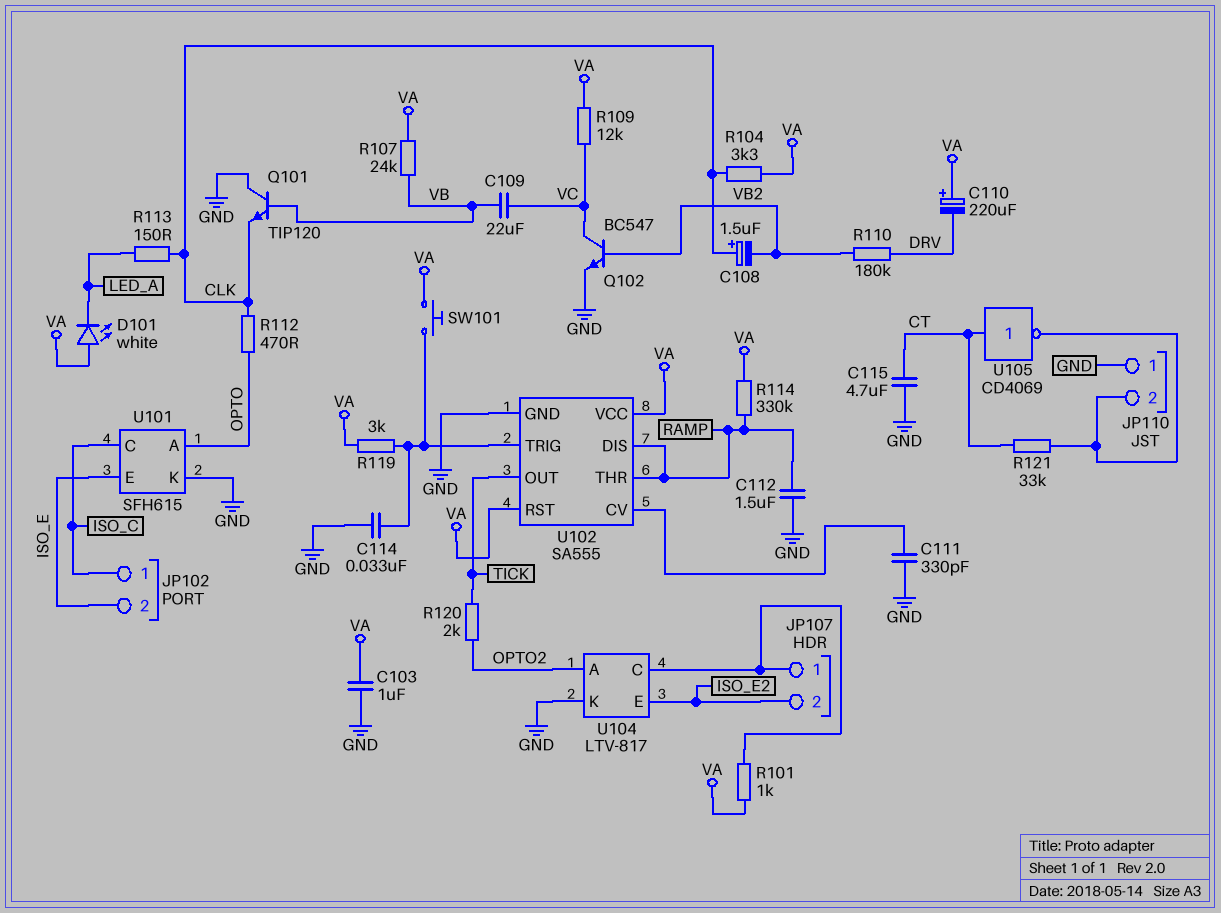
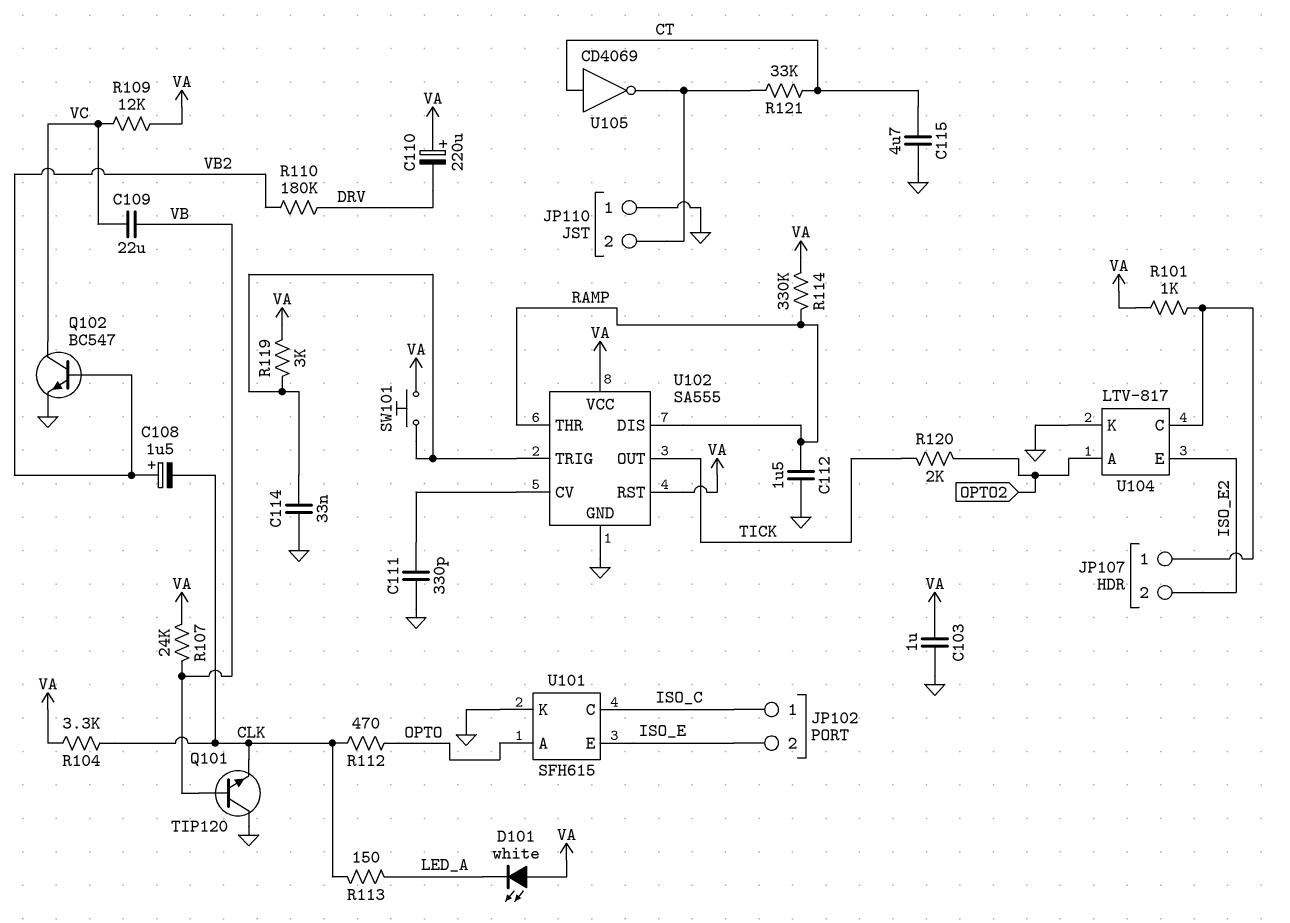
C108: 1.5uF (plus CLK, minus VB2) -> 1.5uF (plus VB2, minus CLK)

